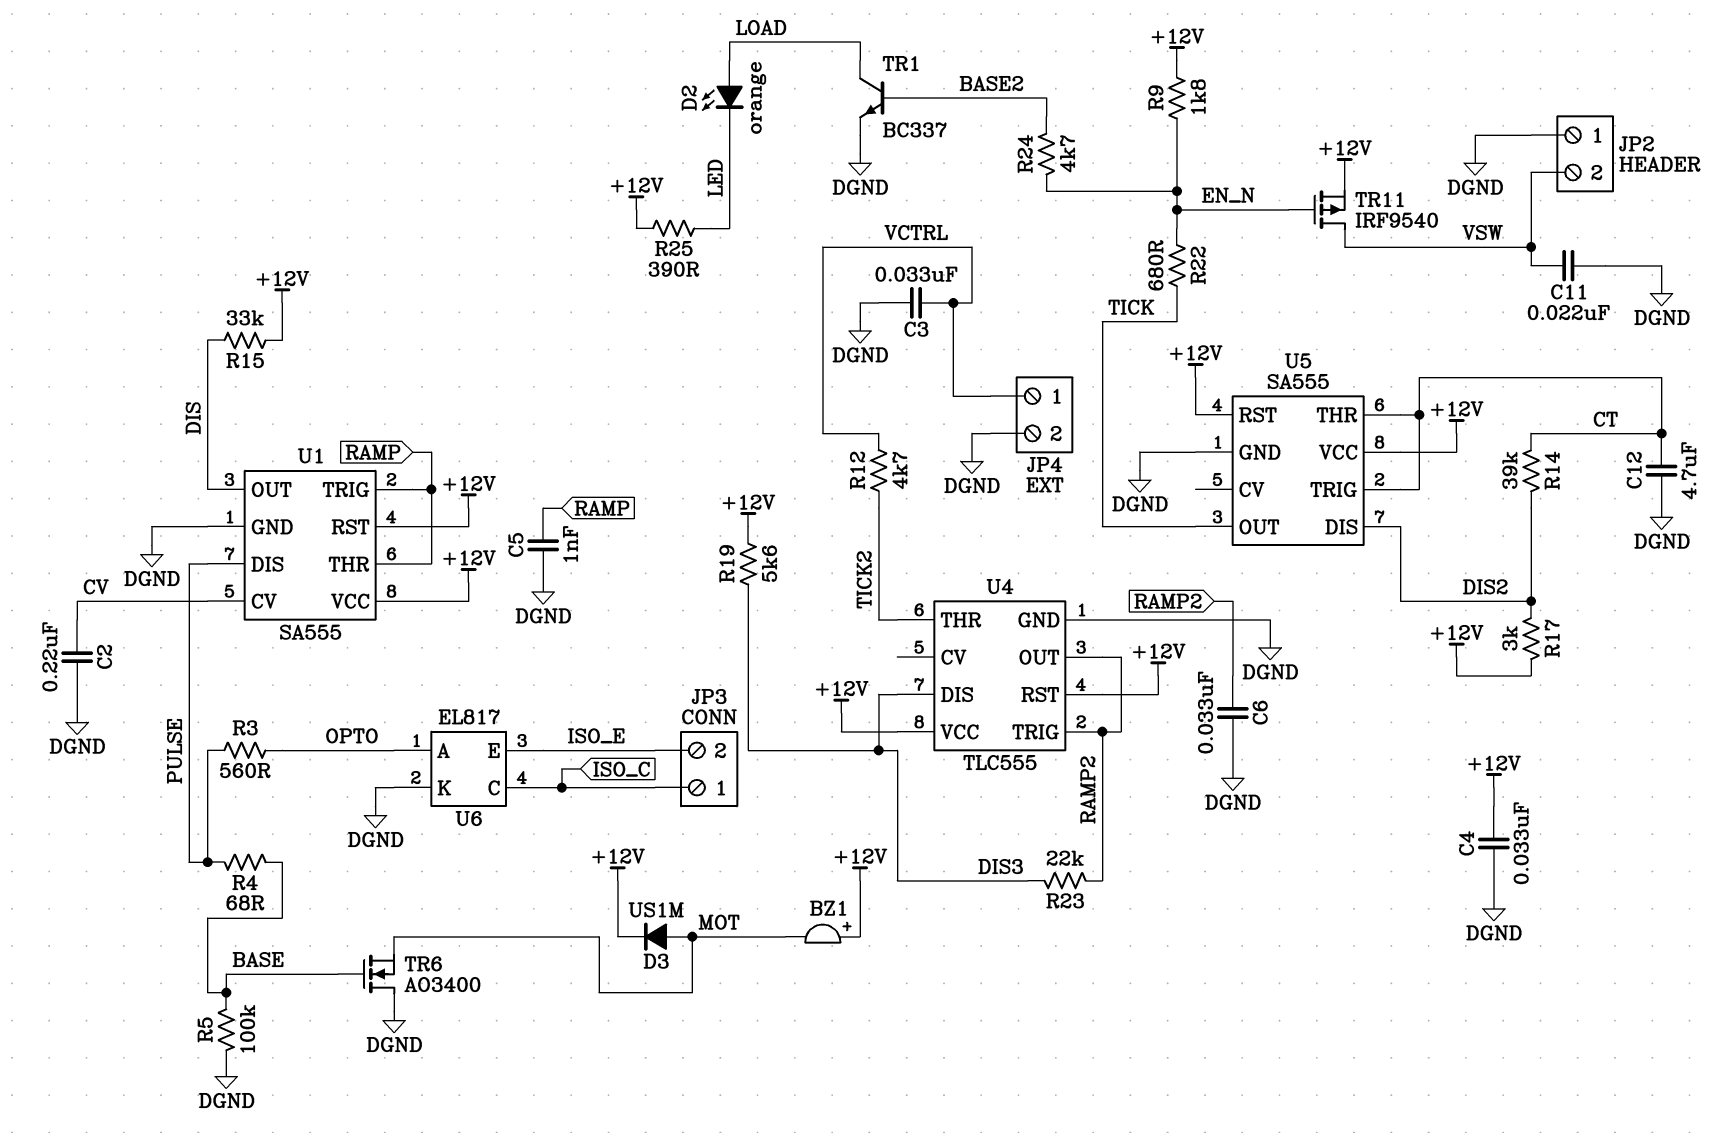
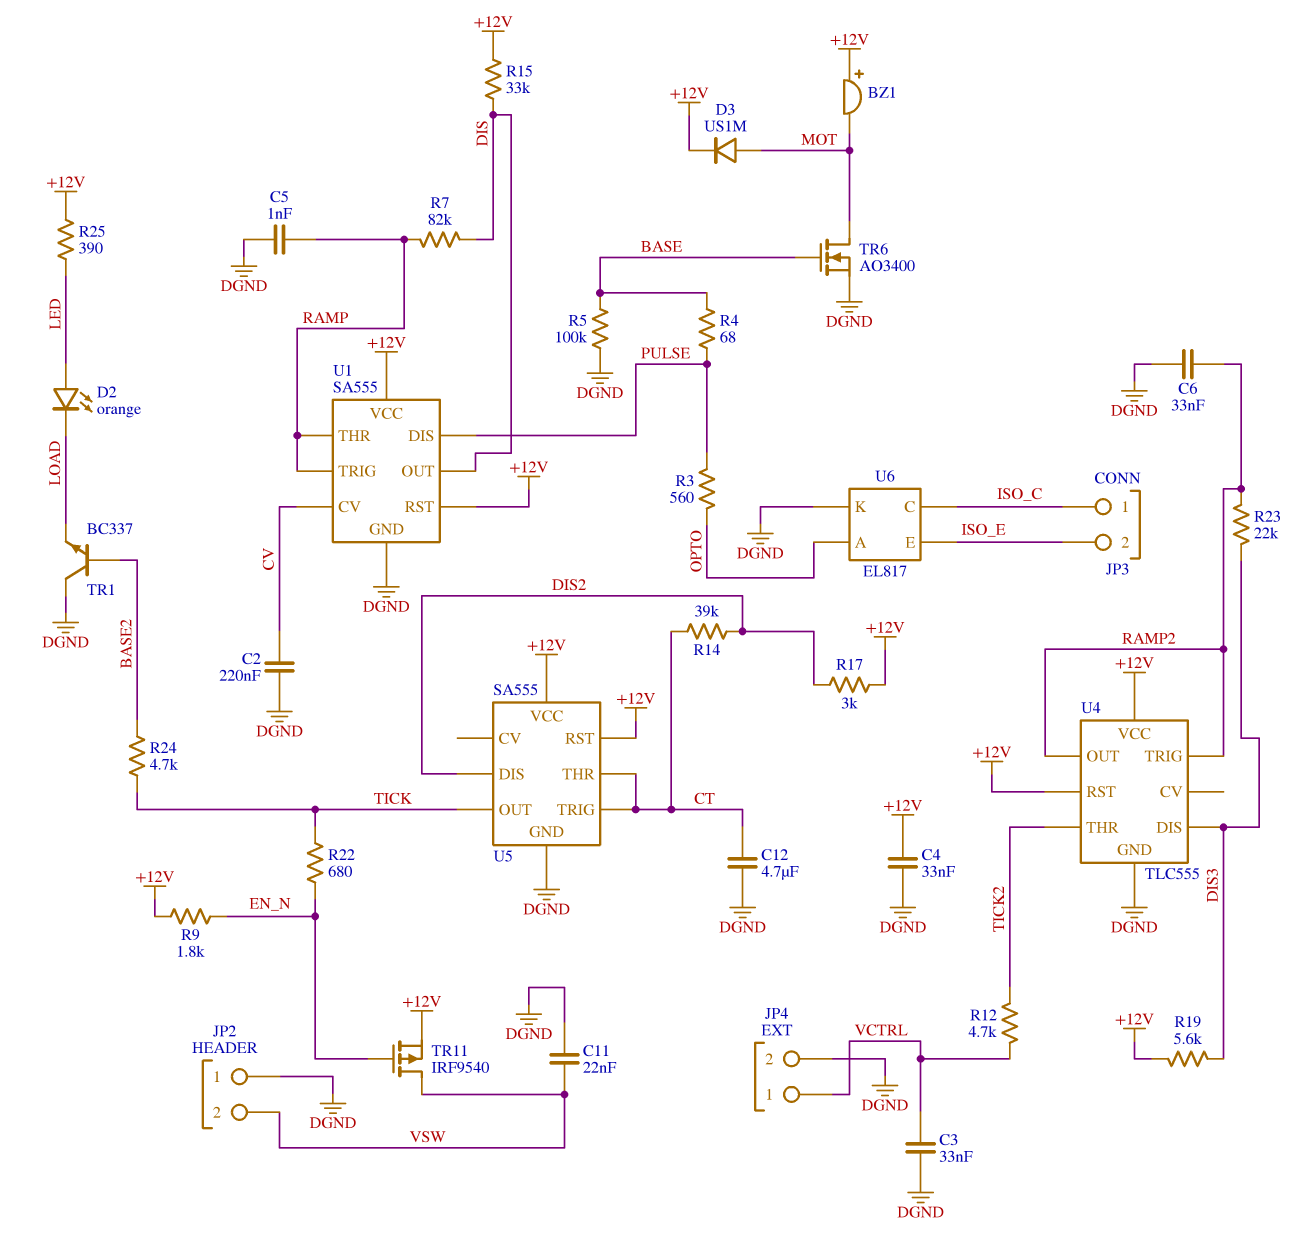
D2: LED orange (A LOAD, K LED) -> LED orange (A LED, K LOAD)
R7: none -> 82k (DIS, RAMP)
R24: 4.7k (BASE2, EN_N) -> 4.7k (BASE2, TICK)
TR1: NPN BC337 (B BASE2, C LOAD, E DGND) -> NPN BC337 (B BASE2, C DGND, E LOAD)
TR6: NMOS AO3400 (G BASE, D DGND, S MOT) -> NMOS AO3400 (G BASE, D MOT, S DGND)

